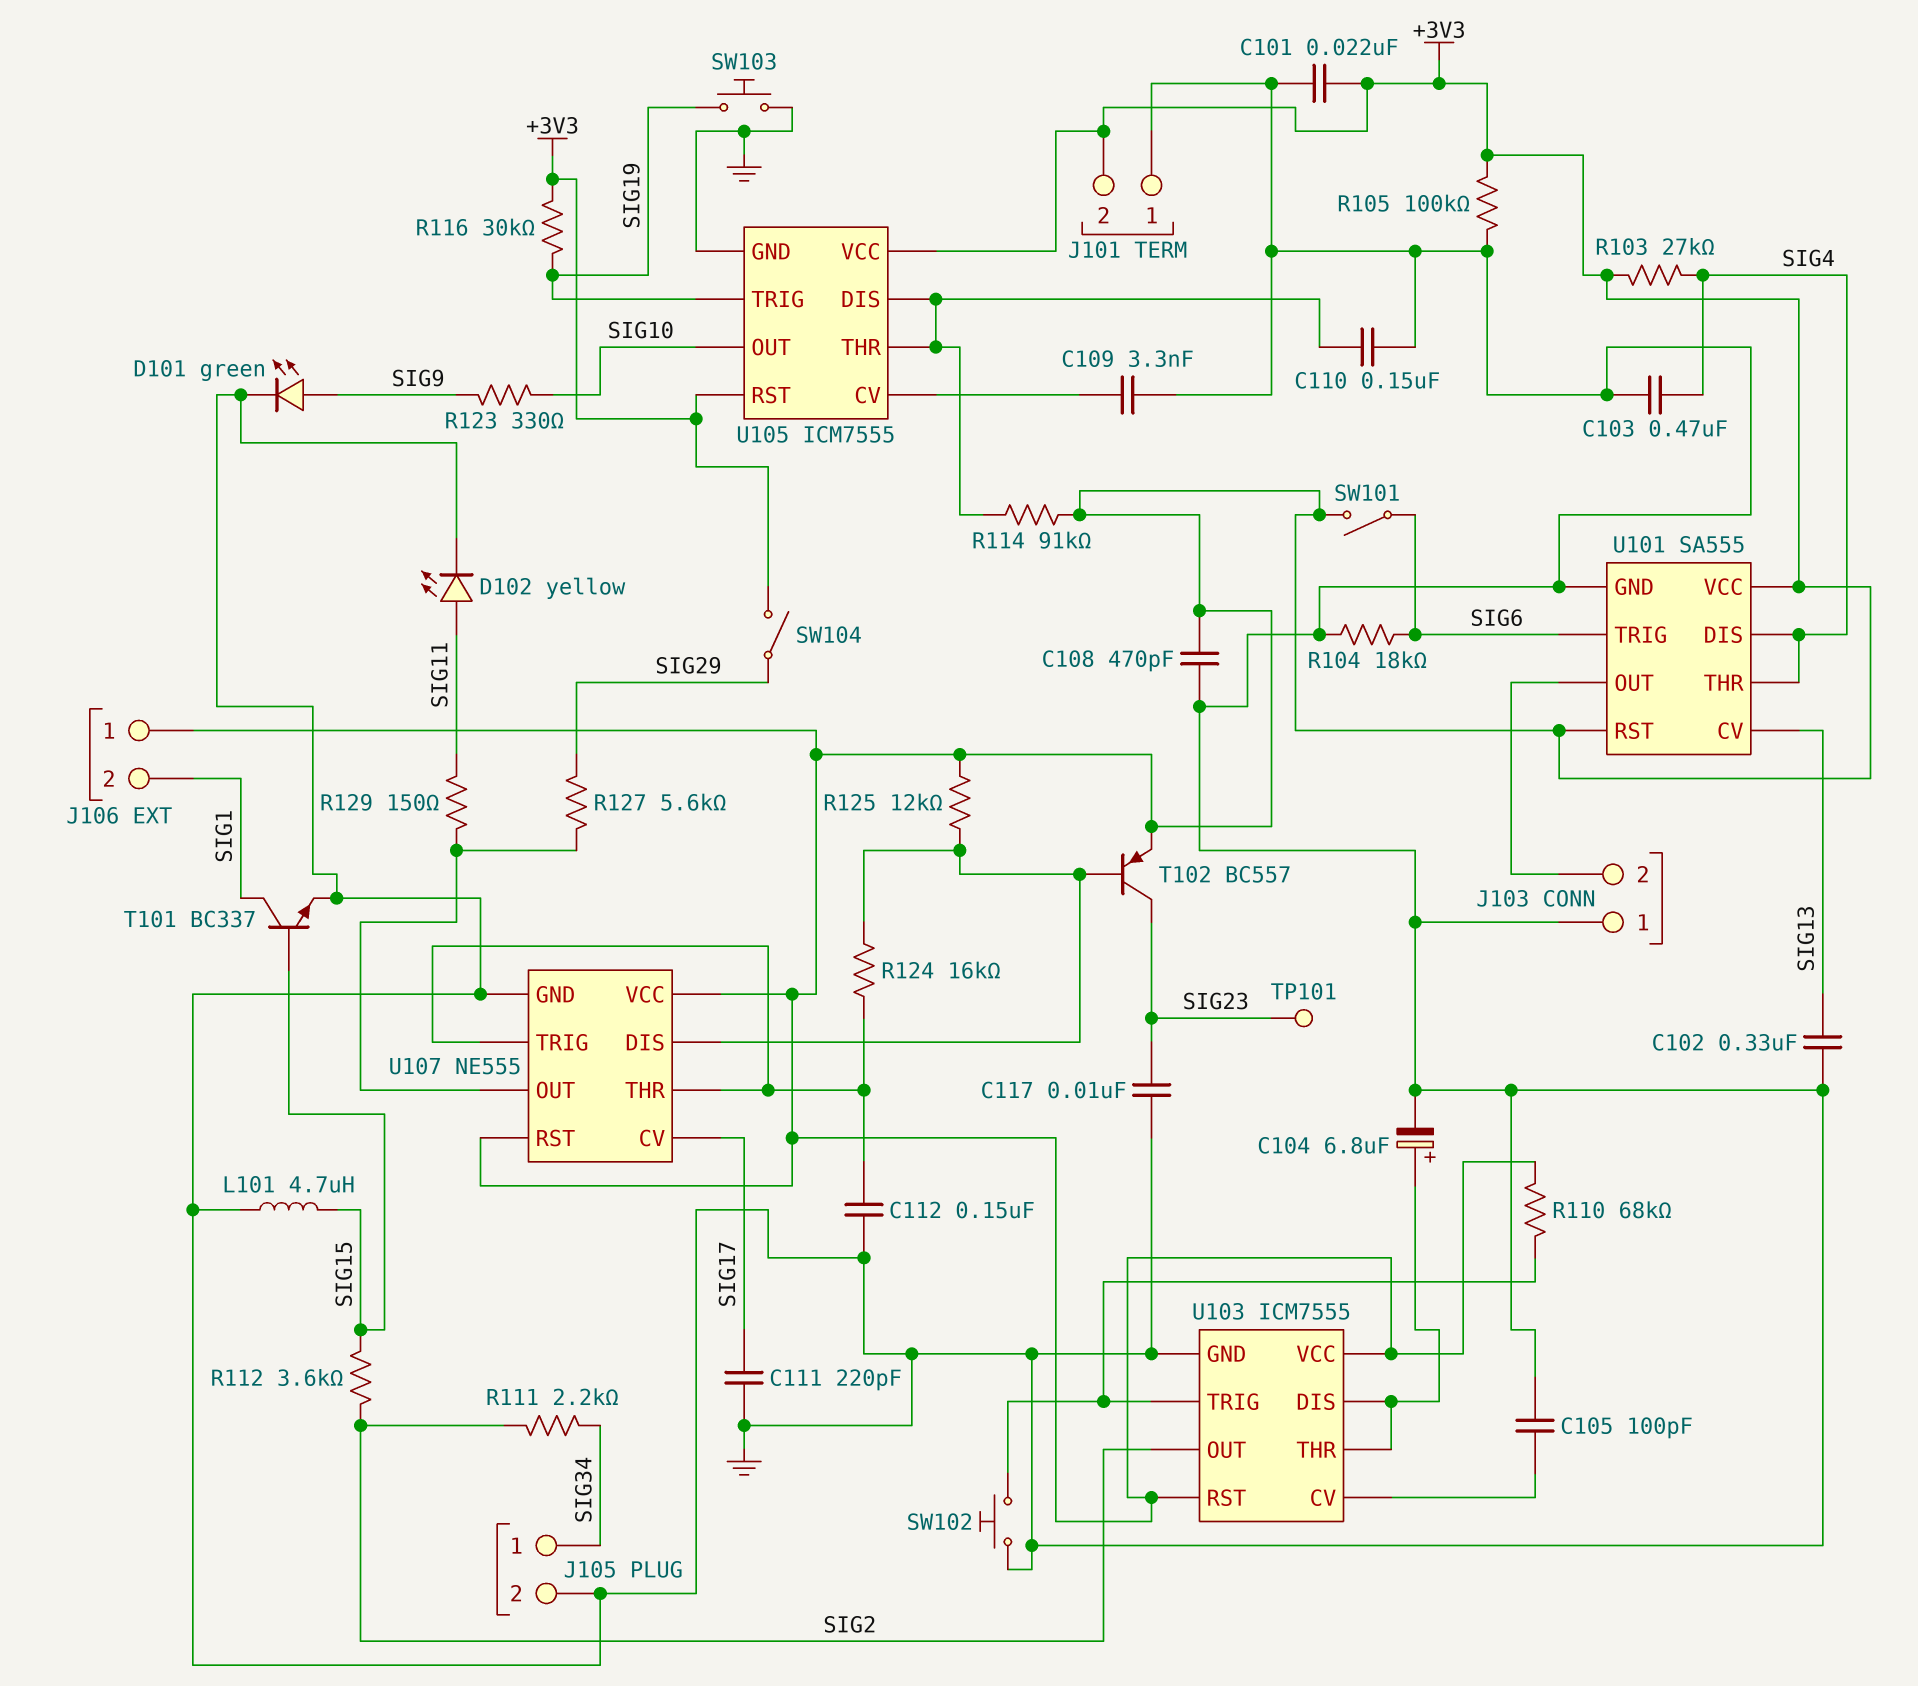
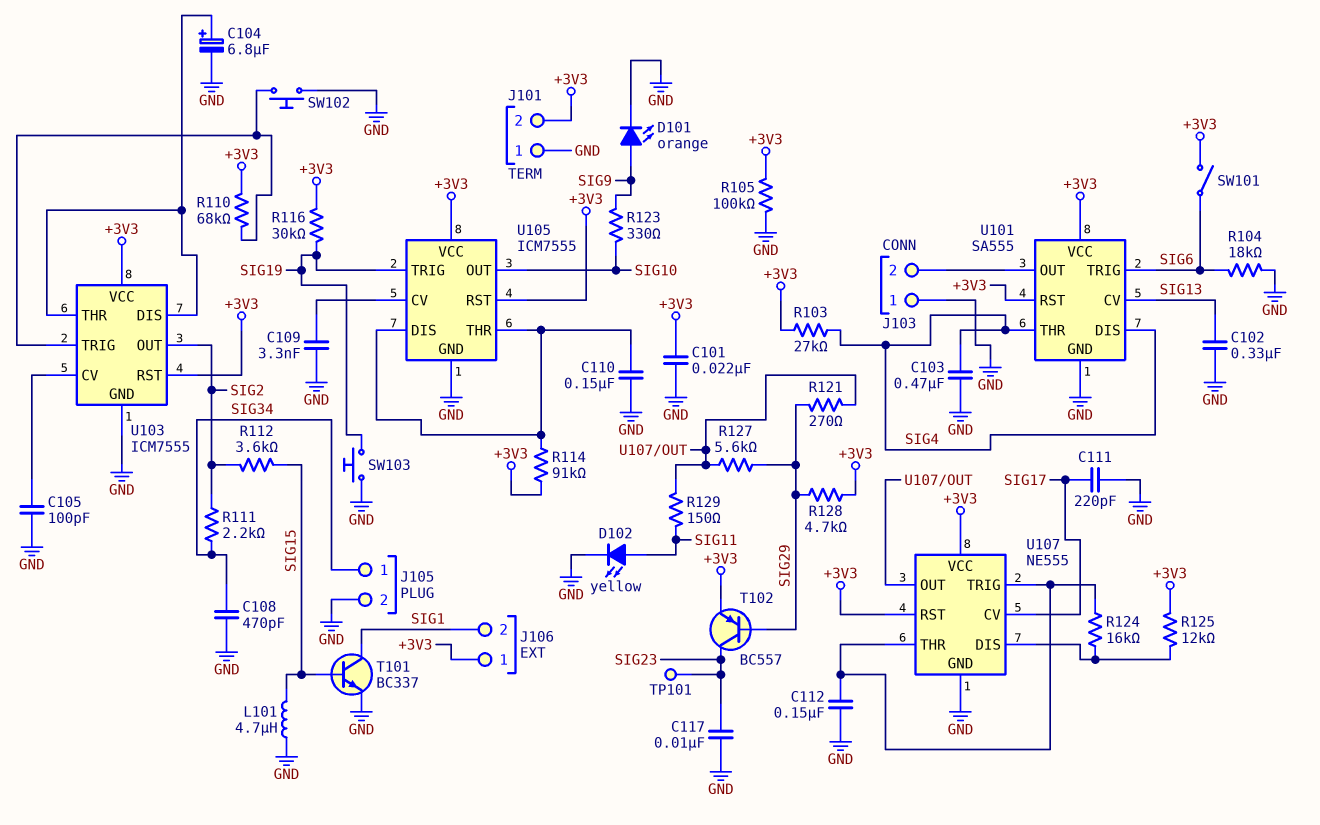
C108: 470pF (+3V3, GND) -> 470pF (GND, SIG34)
D101: LED green (A SIG9, K GND) -> LED orange (A SIG9, K GND)
R121: none -> 270 (SIG29, U107/OUT)
R128: none -> 4.7k (+3V3, SIG29)
SW104: switch (+3V3, SIG29) -> none
T102: PNP BC557 (B U107/DIS, C SIG23, E +3V3) -> PNP BC557 (B SIG29, C SIG23, E +3V3)

